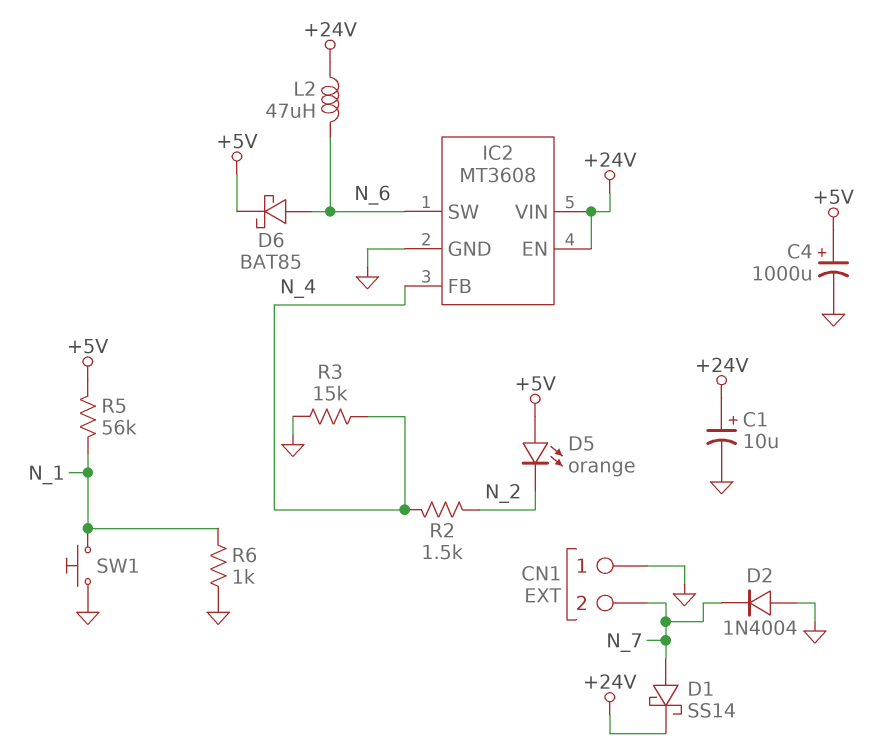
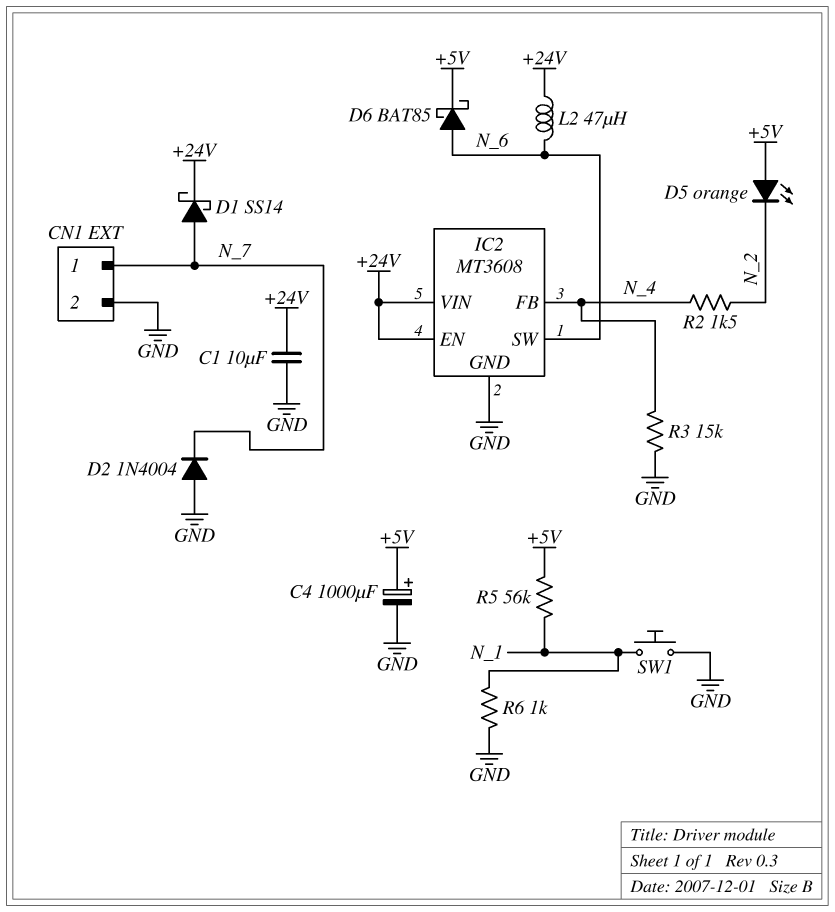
C1: 10uF (plus +24V, minus GND) -> 10uF (+24V, GND)
CN1 pin 1: GND -> N_7
CN1 pin 2: N_7 -> GND

